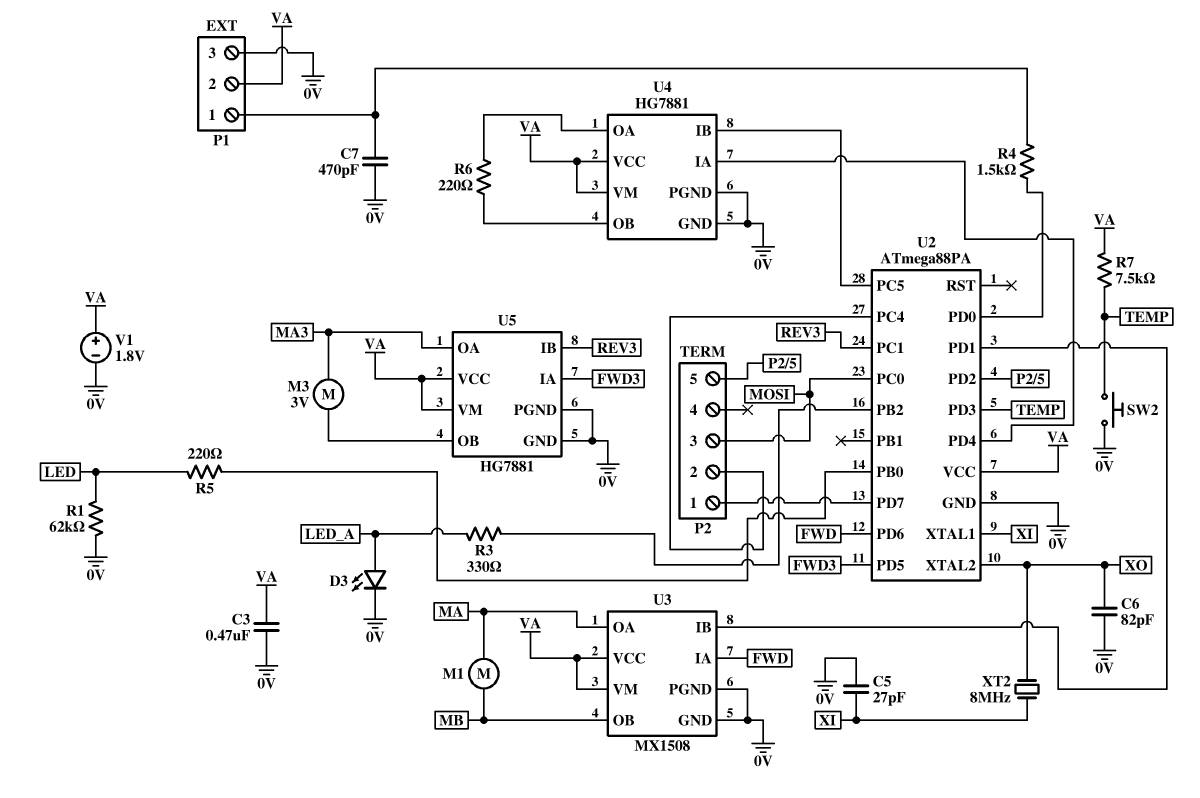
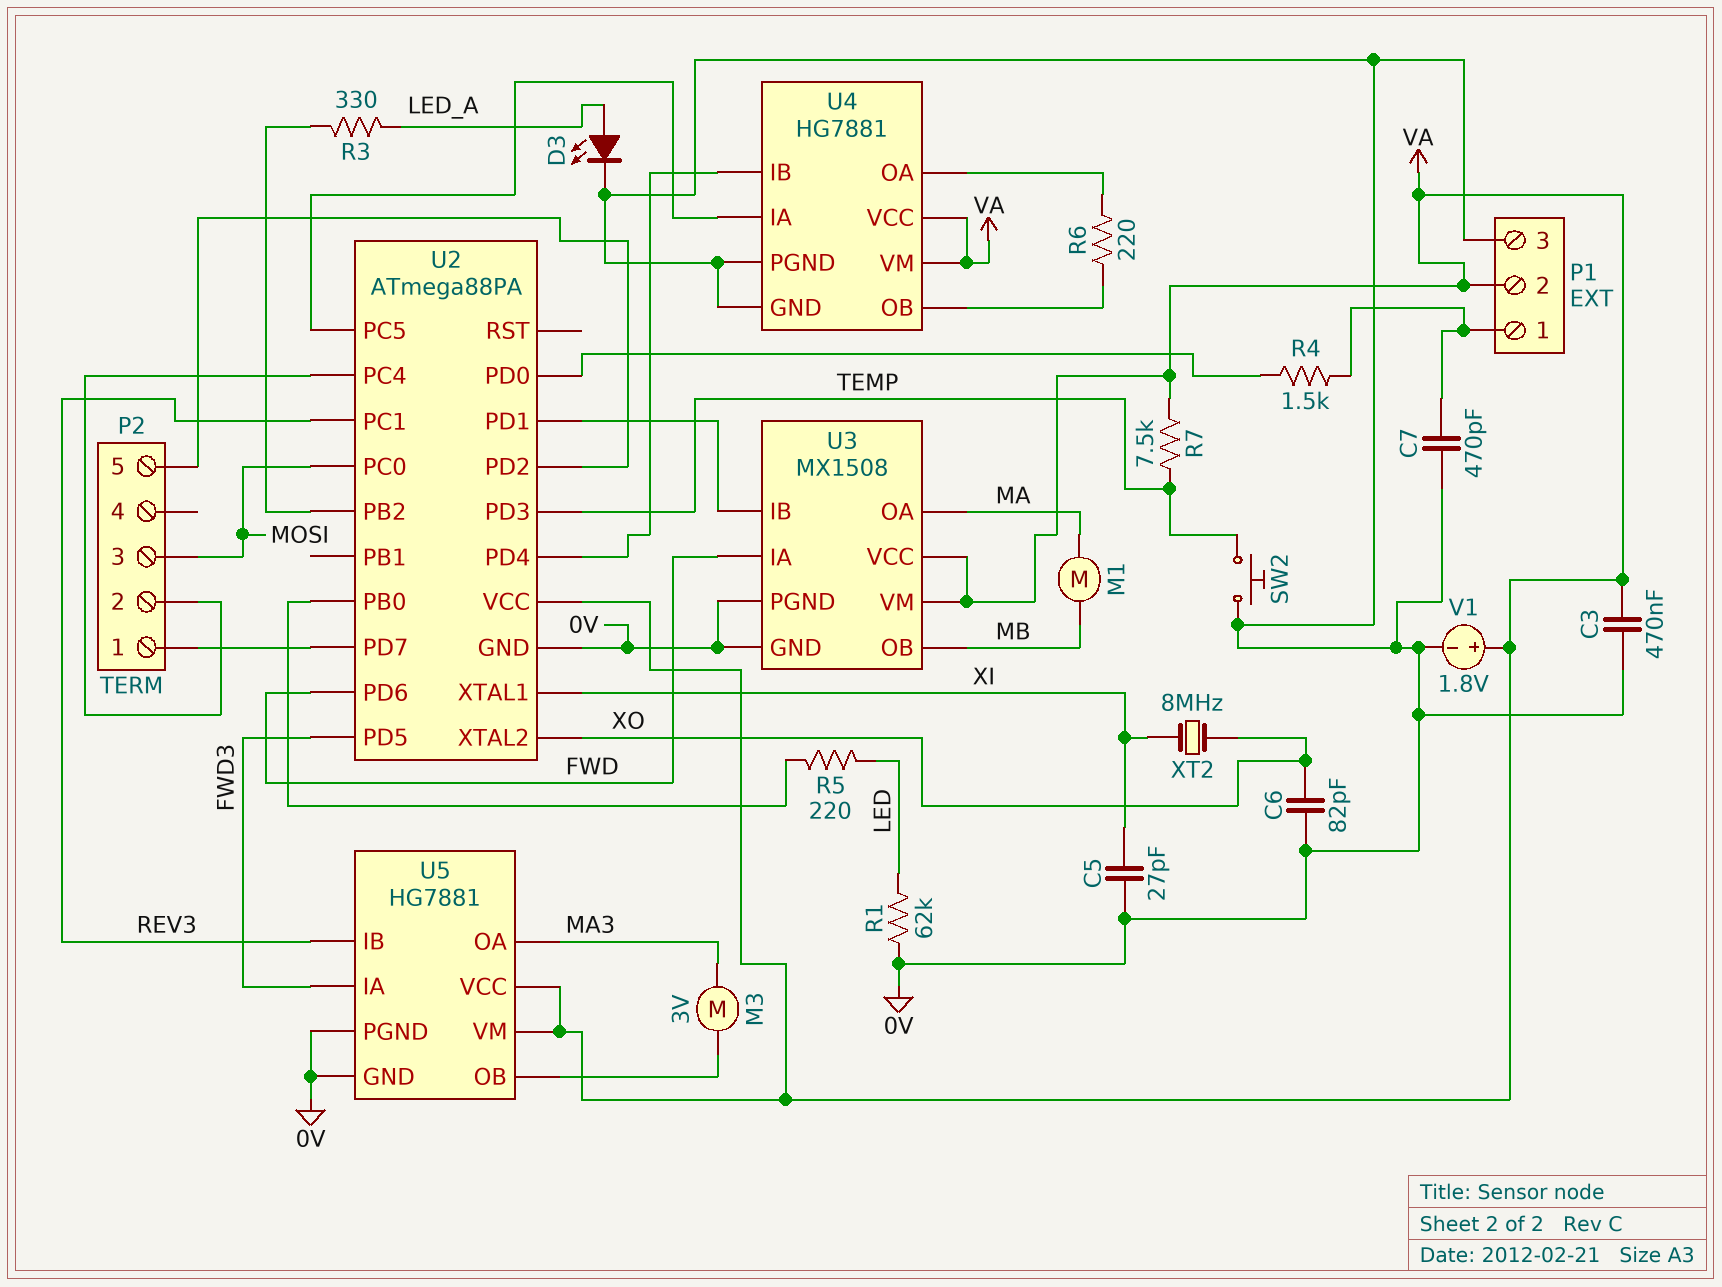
U4 pin IA: U2/PD4 -> U2/PC5
U4 pin IB: U2/PC5 -> U2/PD4

